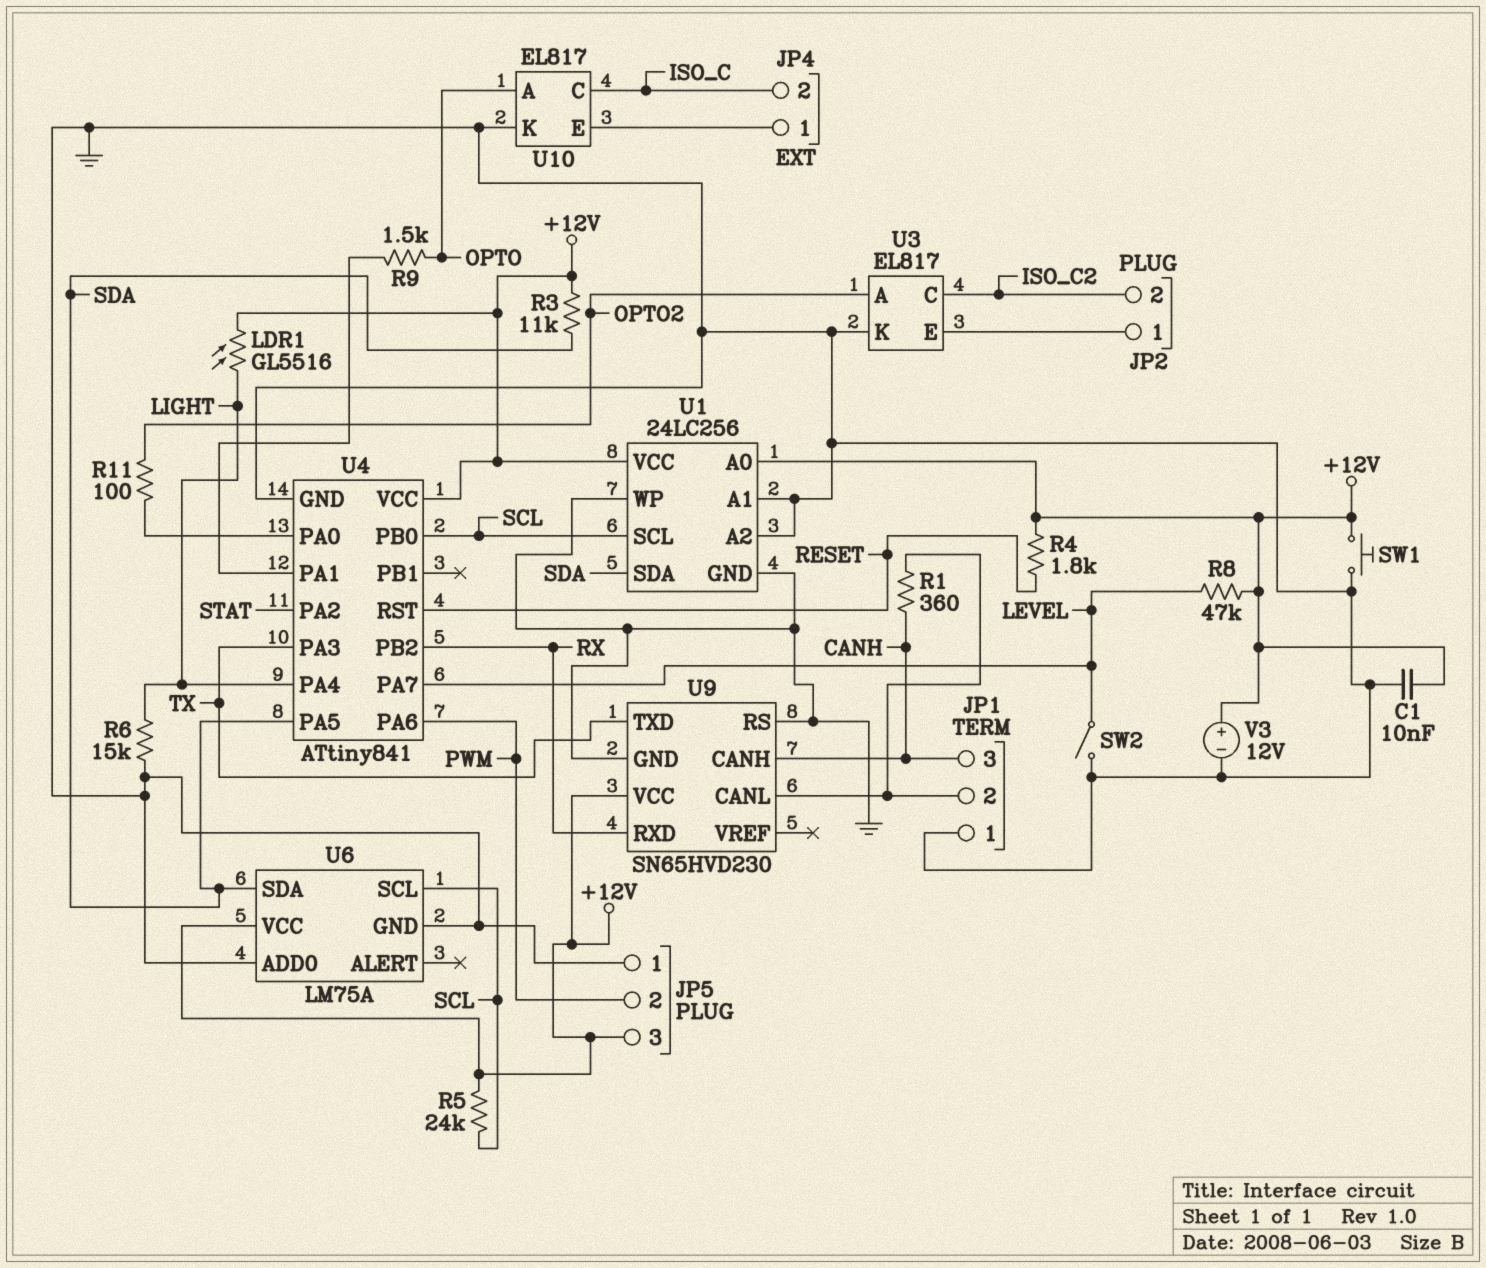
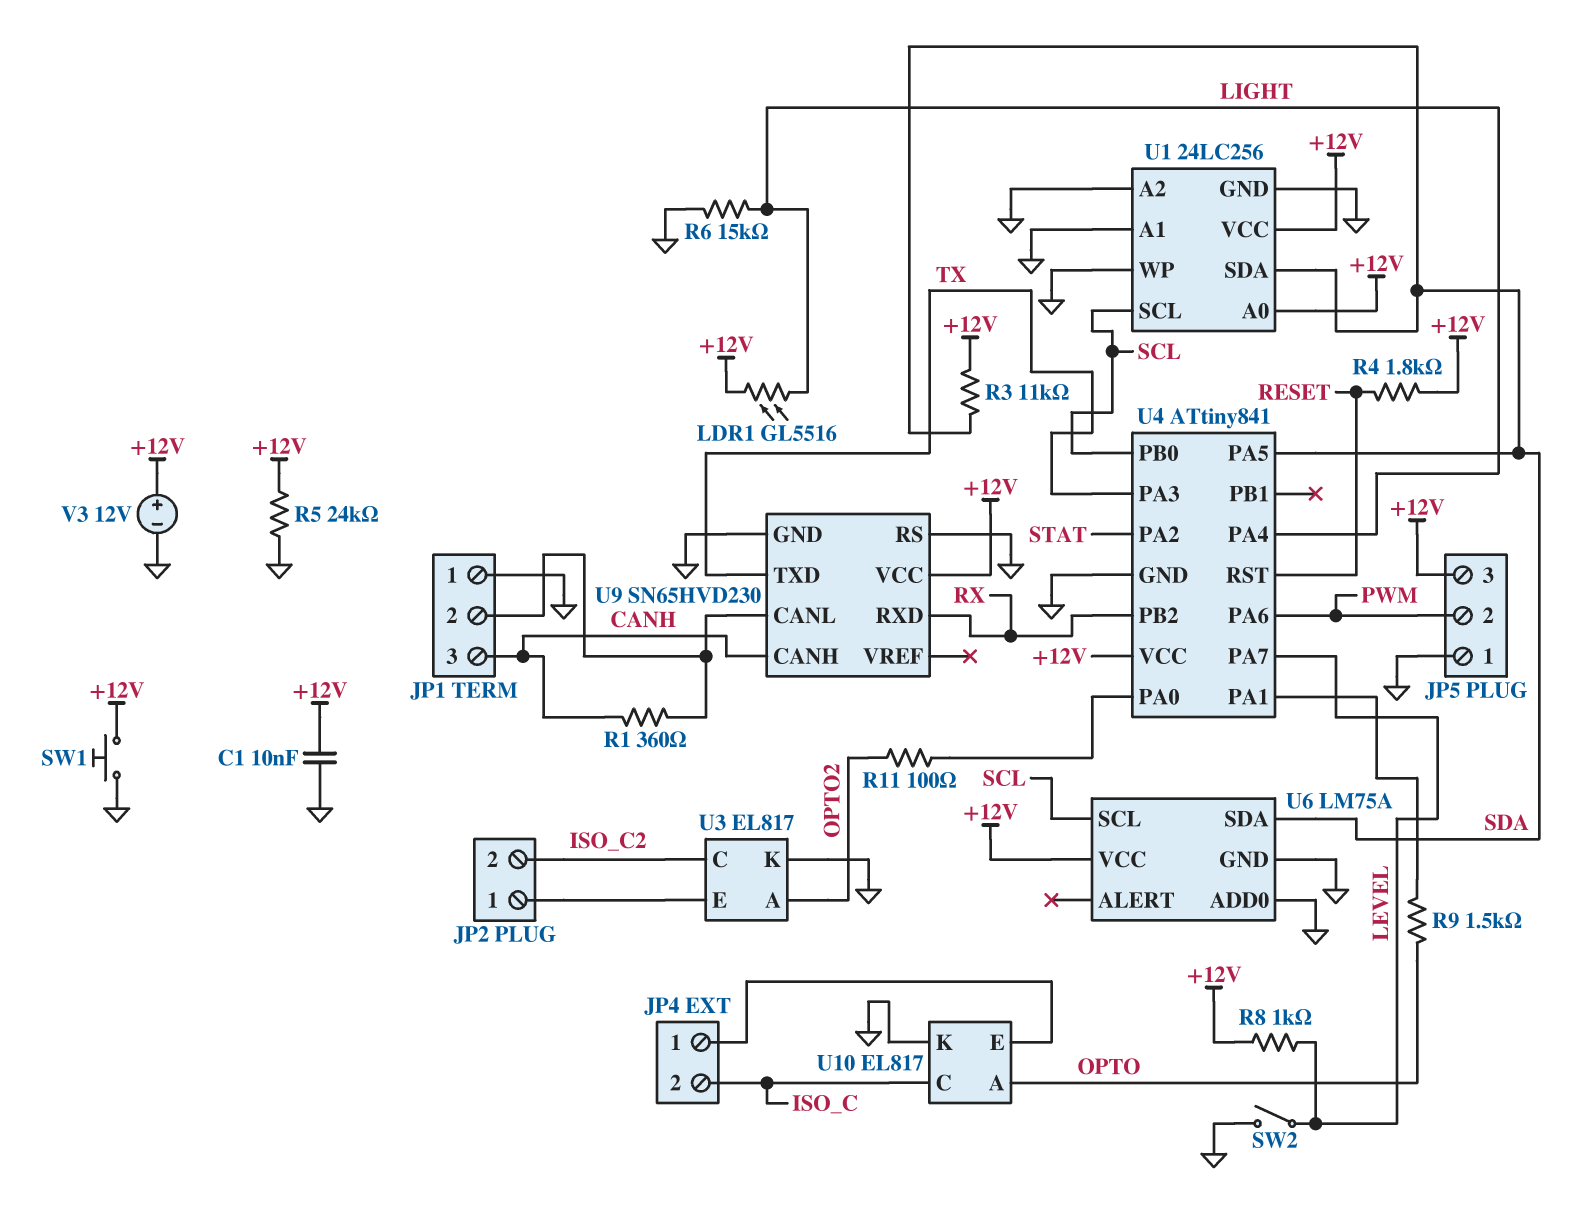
R5: 24k (+12V, SCL) -> 24k (+12V, GND)
R8: 47k (+12V, LEVEL) -> 1k (+12V, LEVEL)

